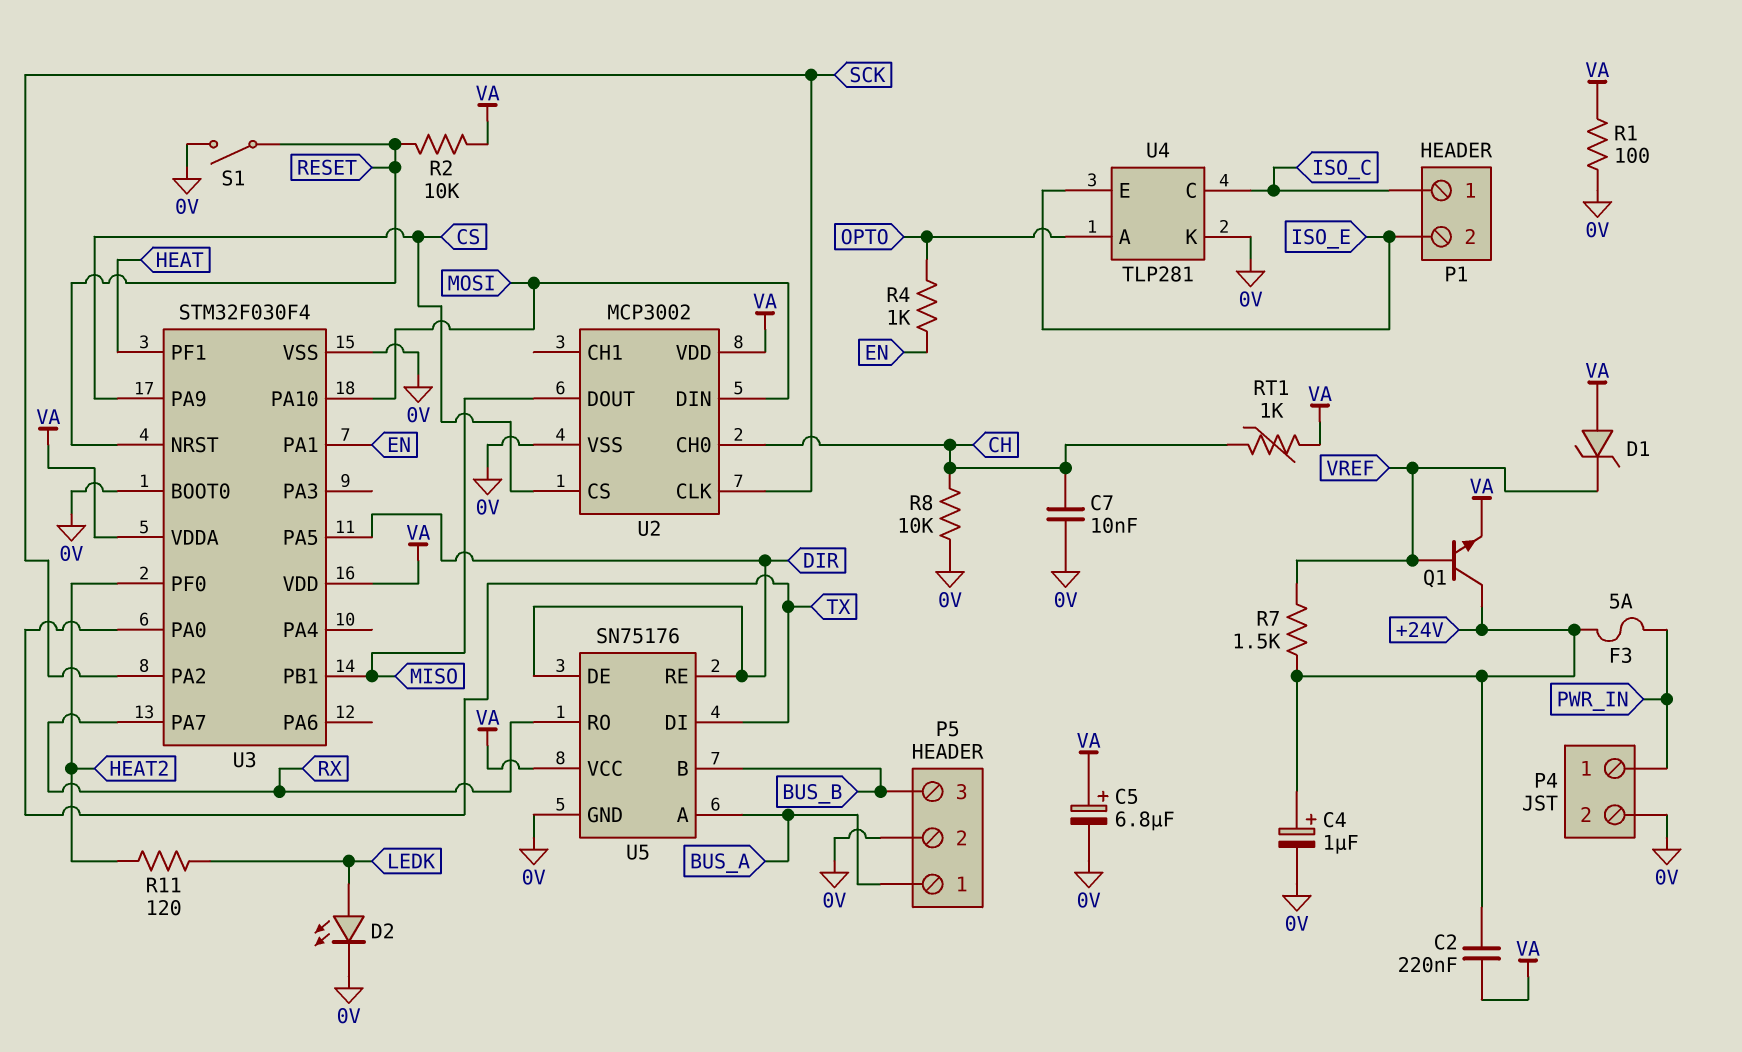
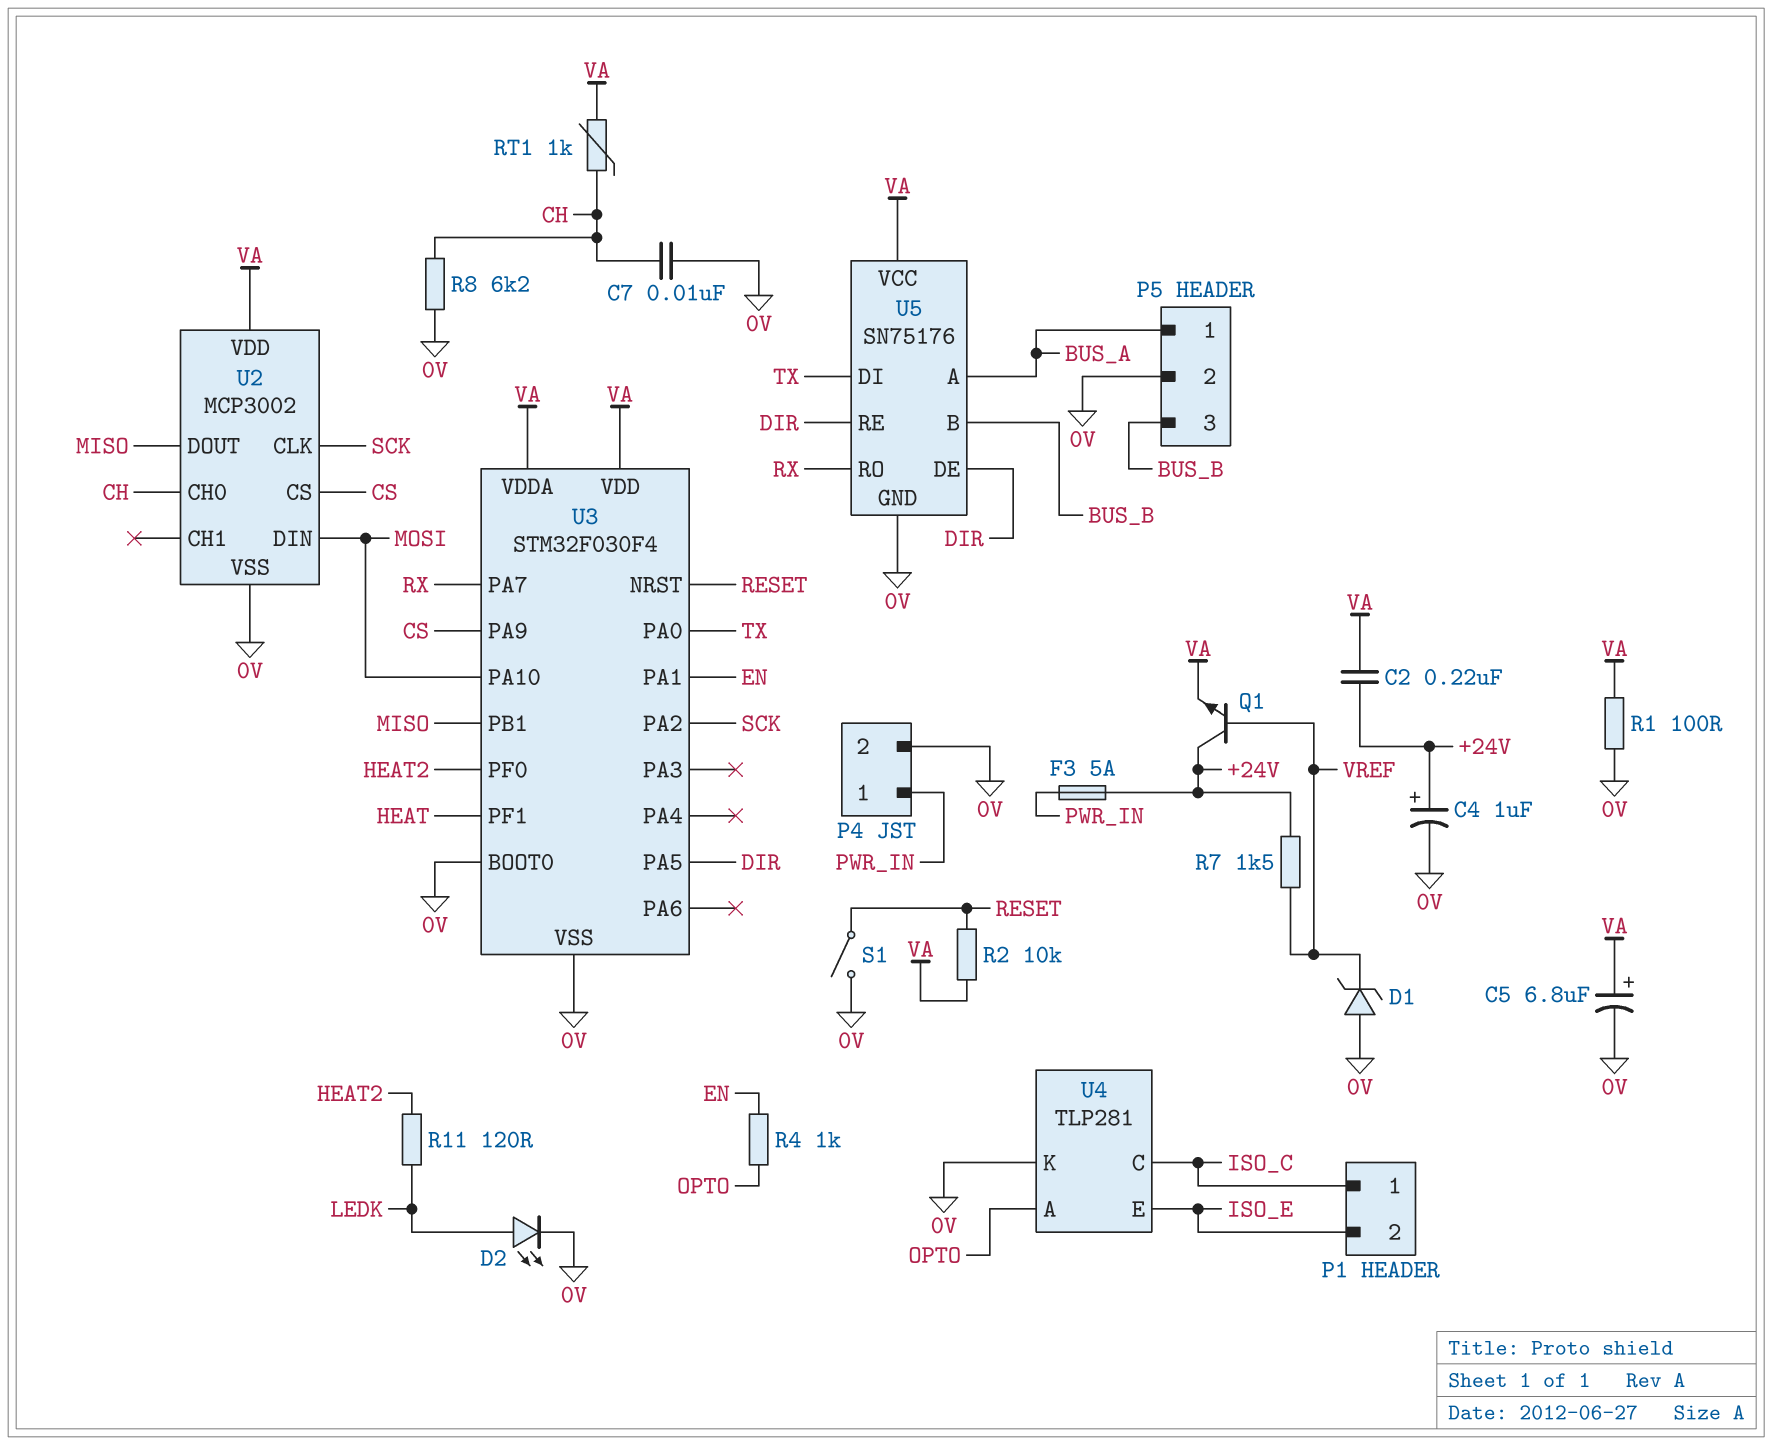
D1: zener (A VA, K VREF) -> zener (A 0V, K VREF)
R8: 10k (0V, CH) -> 6.2k (0V, CH)

